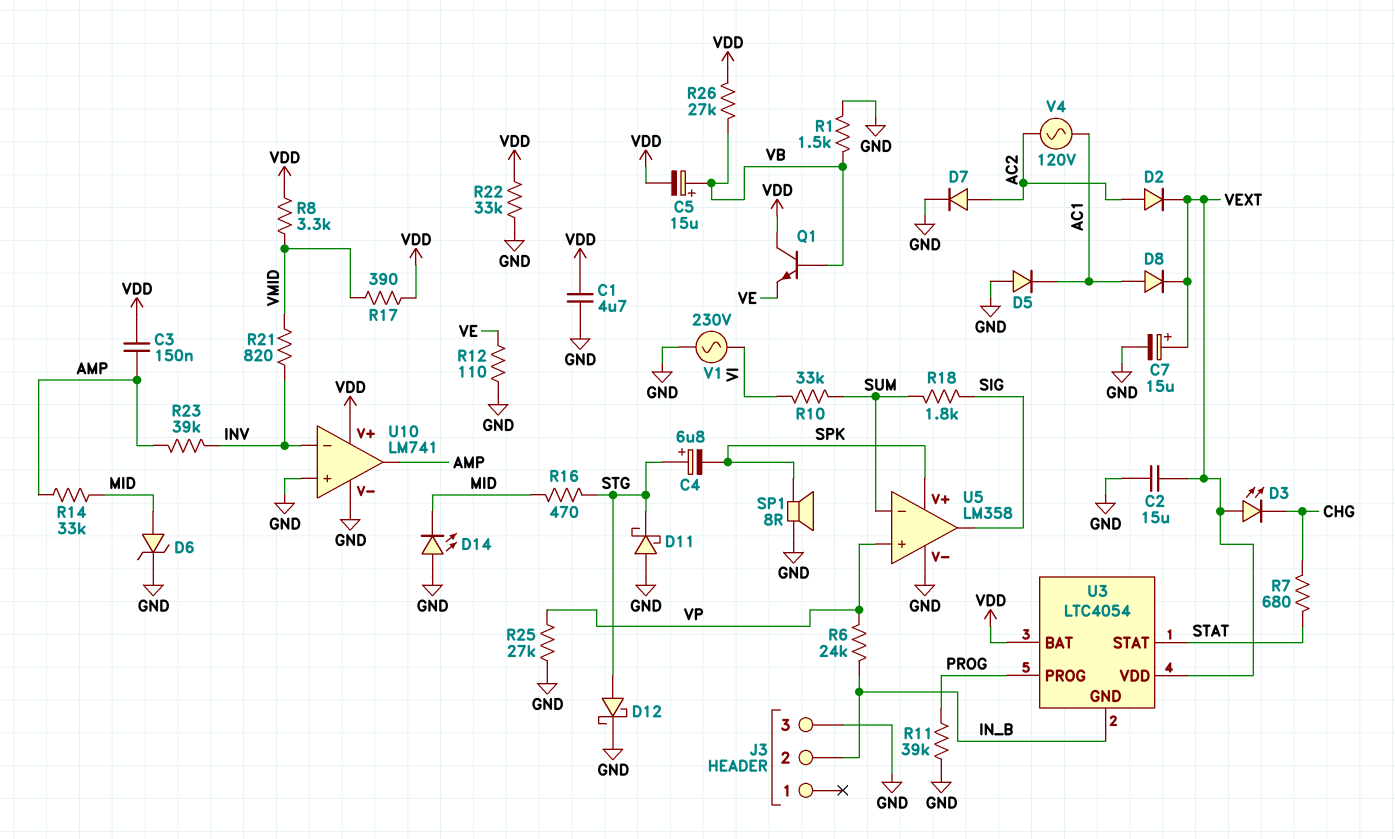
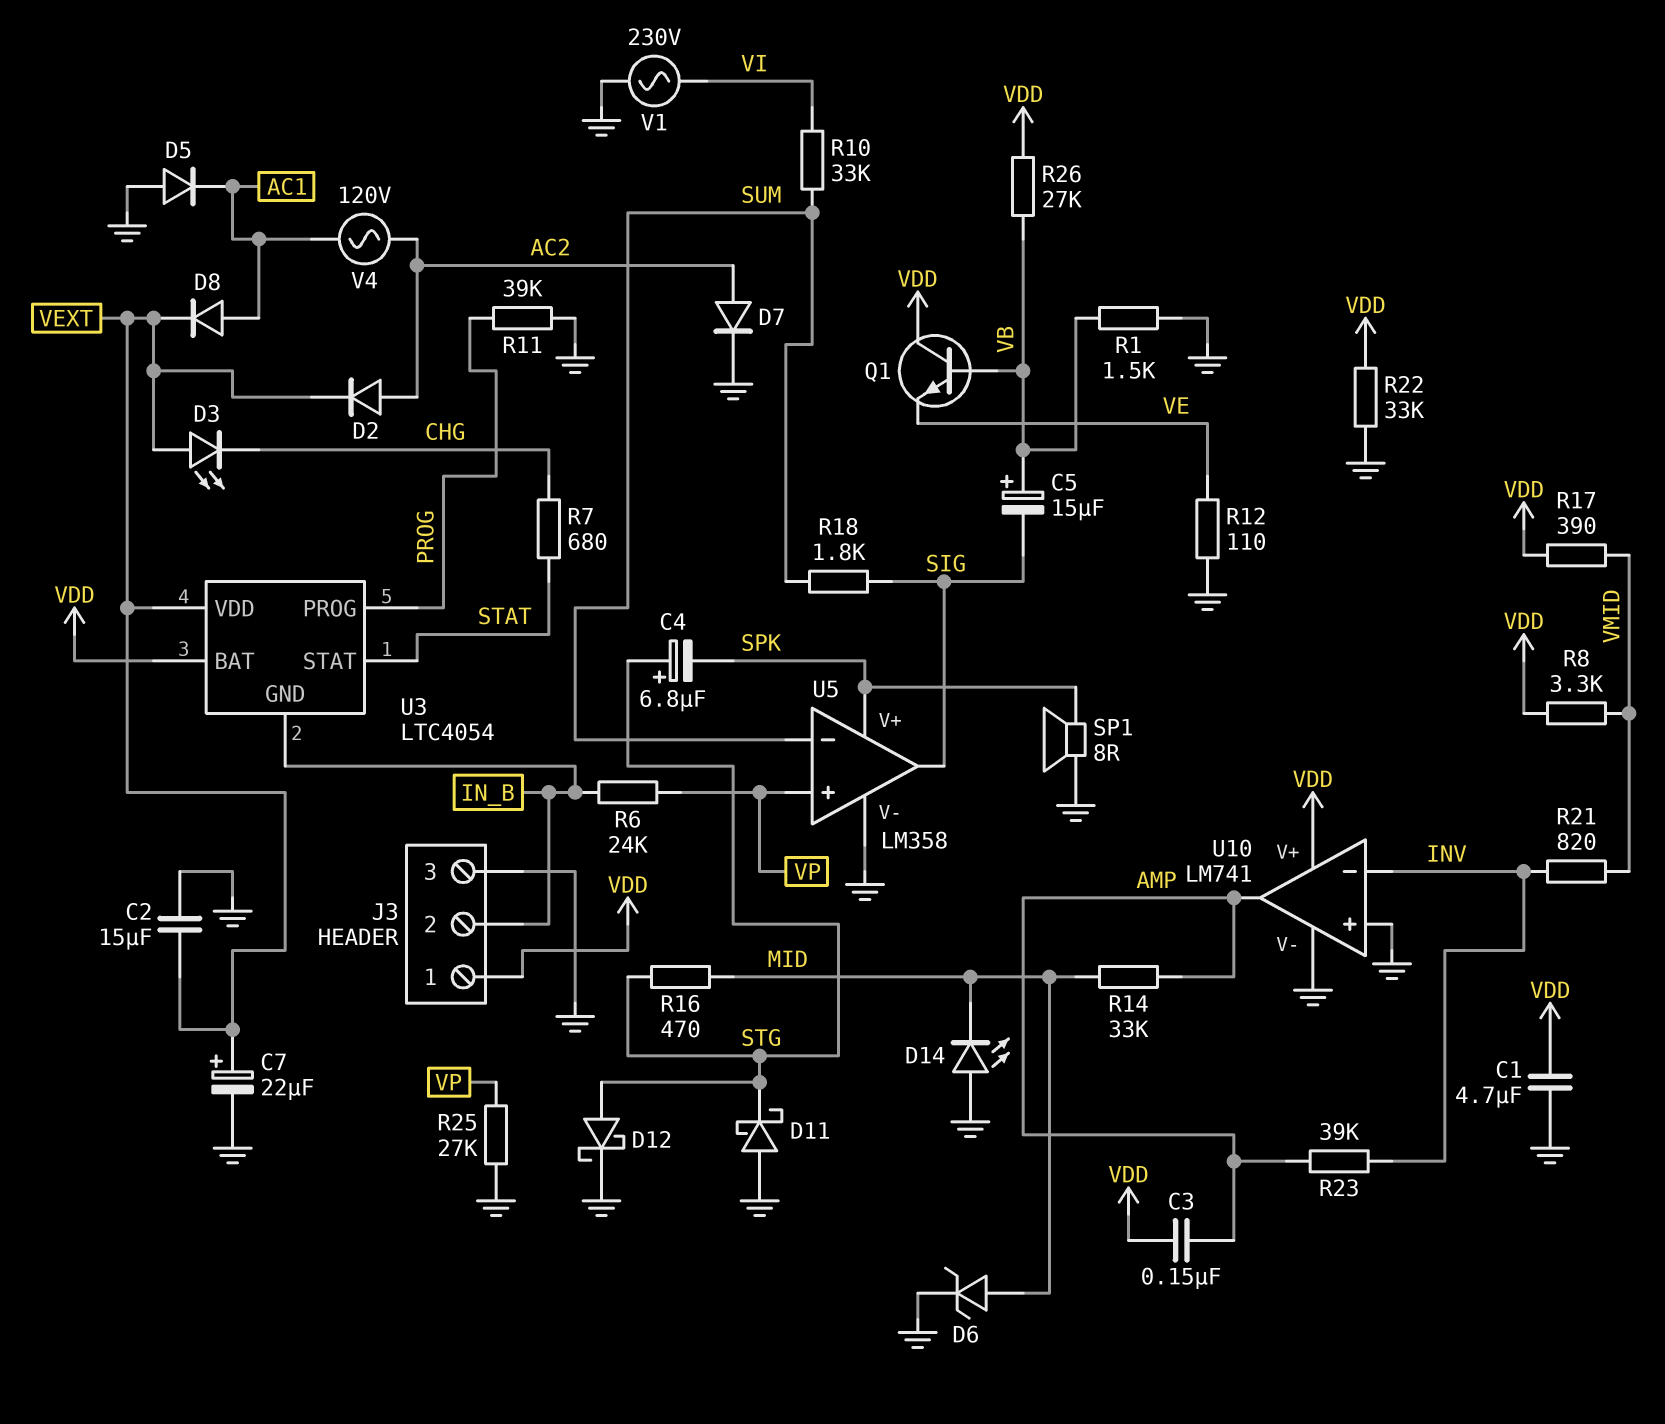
C5: 15uF (plus VB, minus VDD) -> 15uF (plus VB, minus SIG)
C7: 15uF (plus VEXT, minus GND) -> 22uF (plus VEXT, minus GND)
J3 pin 1: none -> VDD

